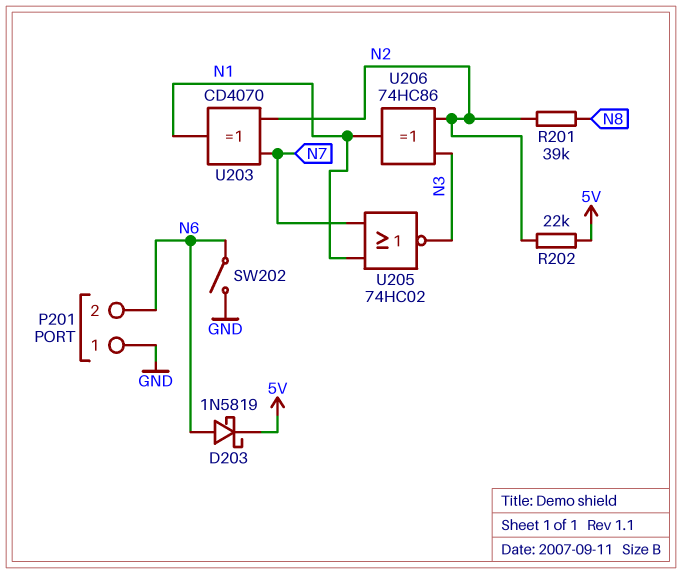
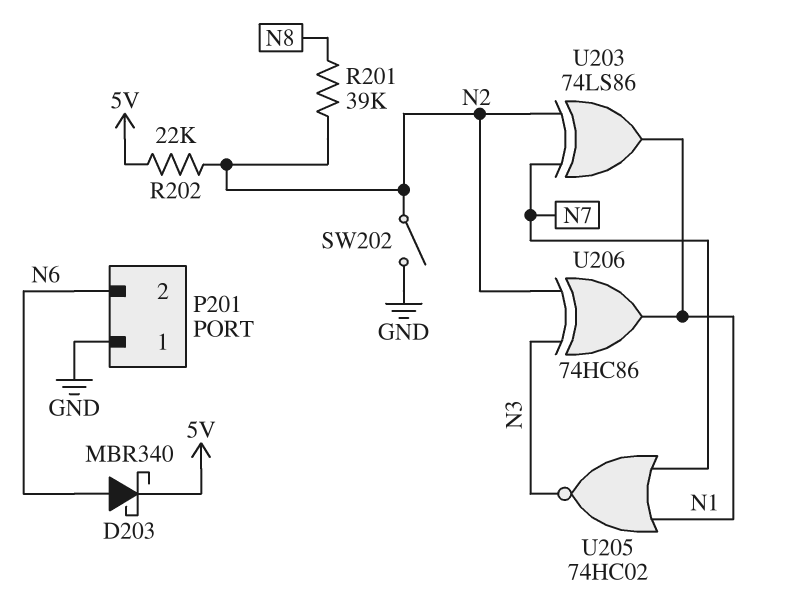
D203: schottky 1N5819 (A N6, K 5V) -> schottky MBR340 (A N6, K 5V)
SW202: switch (GND, N6) -> switch (GND, N2)
U203: XOR CD4070 (in N2, in N7, out N1) -> XOR 74LS86 (in N2, in N7, out N1)

